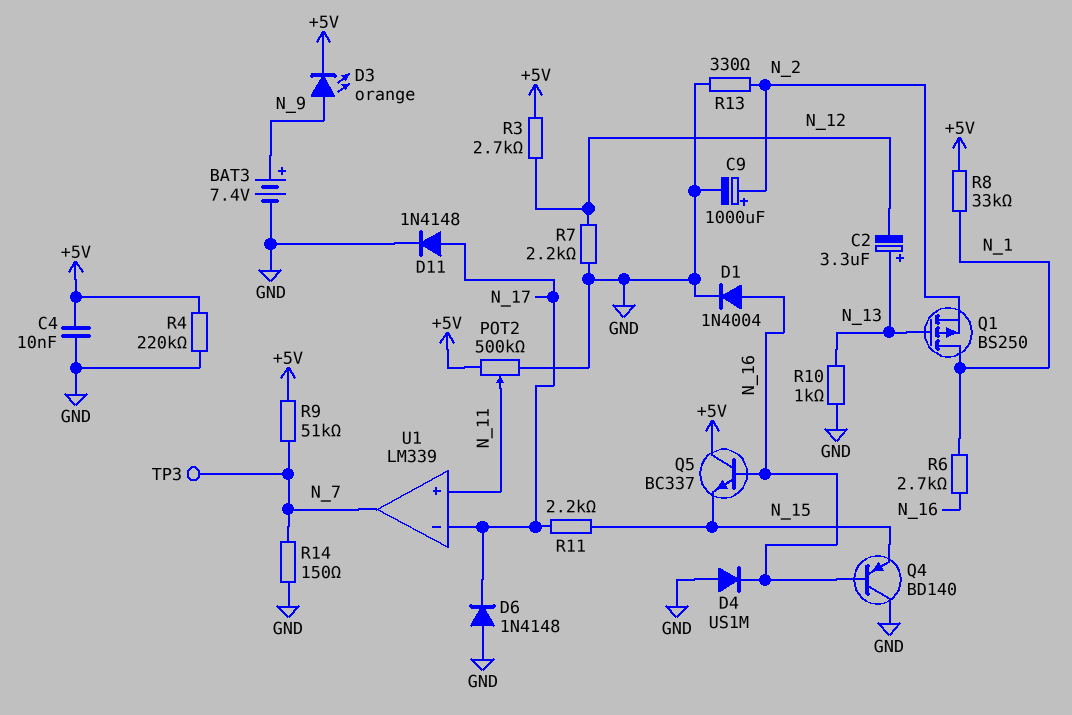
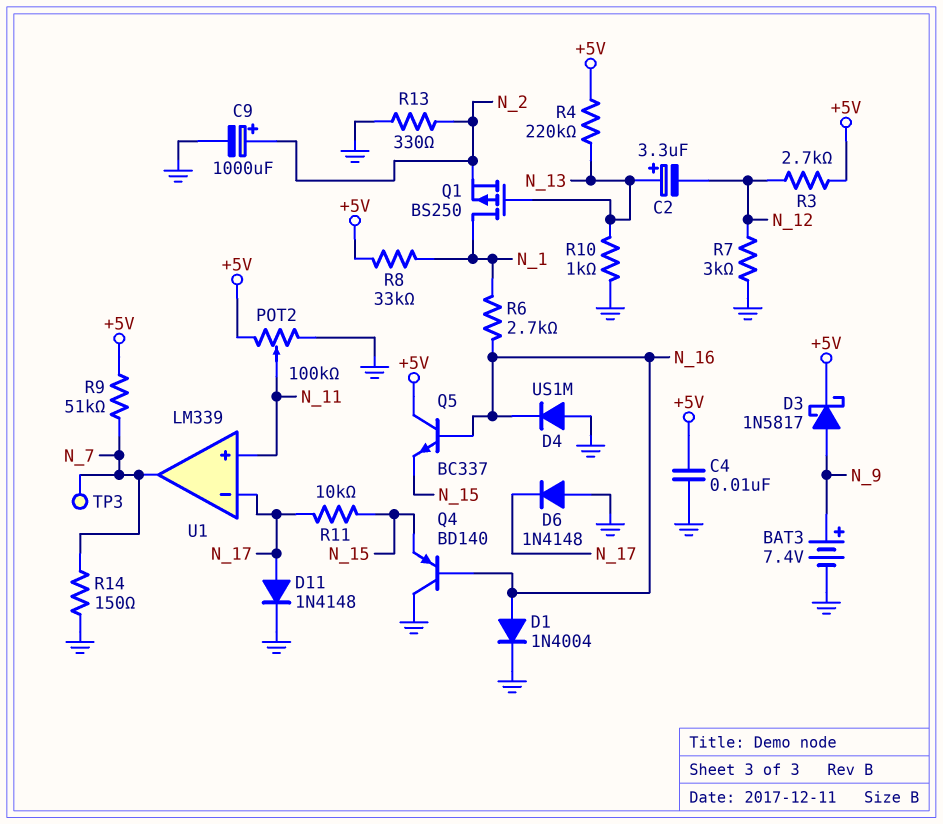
D3: LED orange (A N_9, K +5V) -> schottky 1N5817 (A N_9, K +5V)
POT2: 500k (+5V, GND, wiper N_11) -> 100k (+5V, GND, wiper N_11)
R4: 220k (+5V, GND) -> 220k (+5V, N_13)
R7: 2.2k (GND, N_12) -> 3k (GND, N_12)
R11: 2.2k (N_15, N_17) -> 10k (N_15, N_17)

